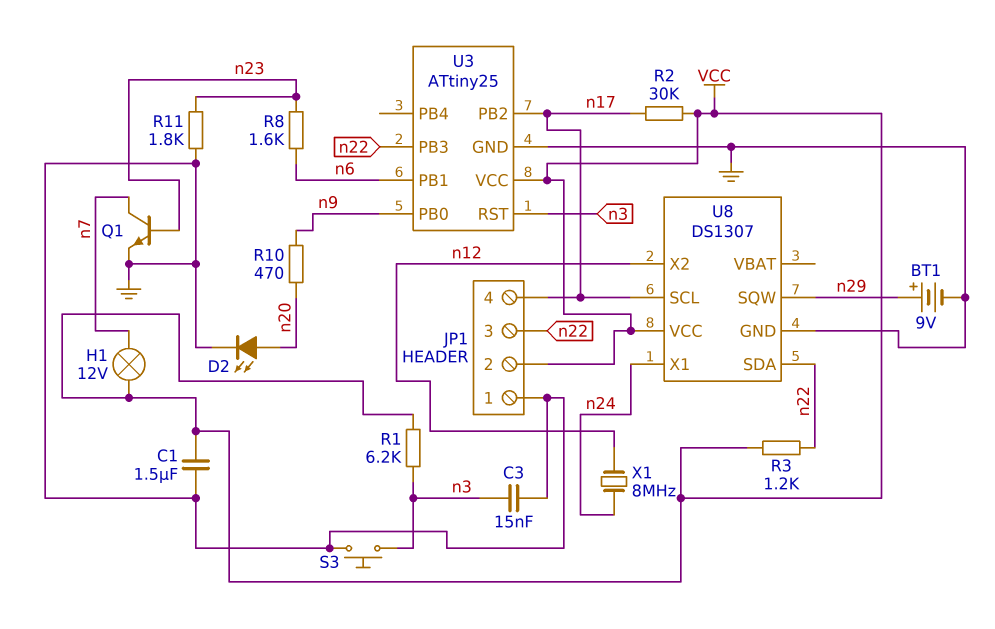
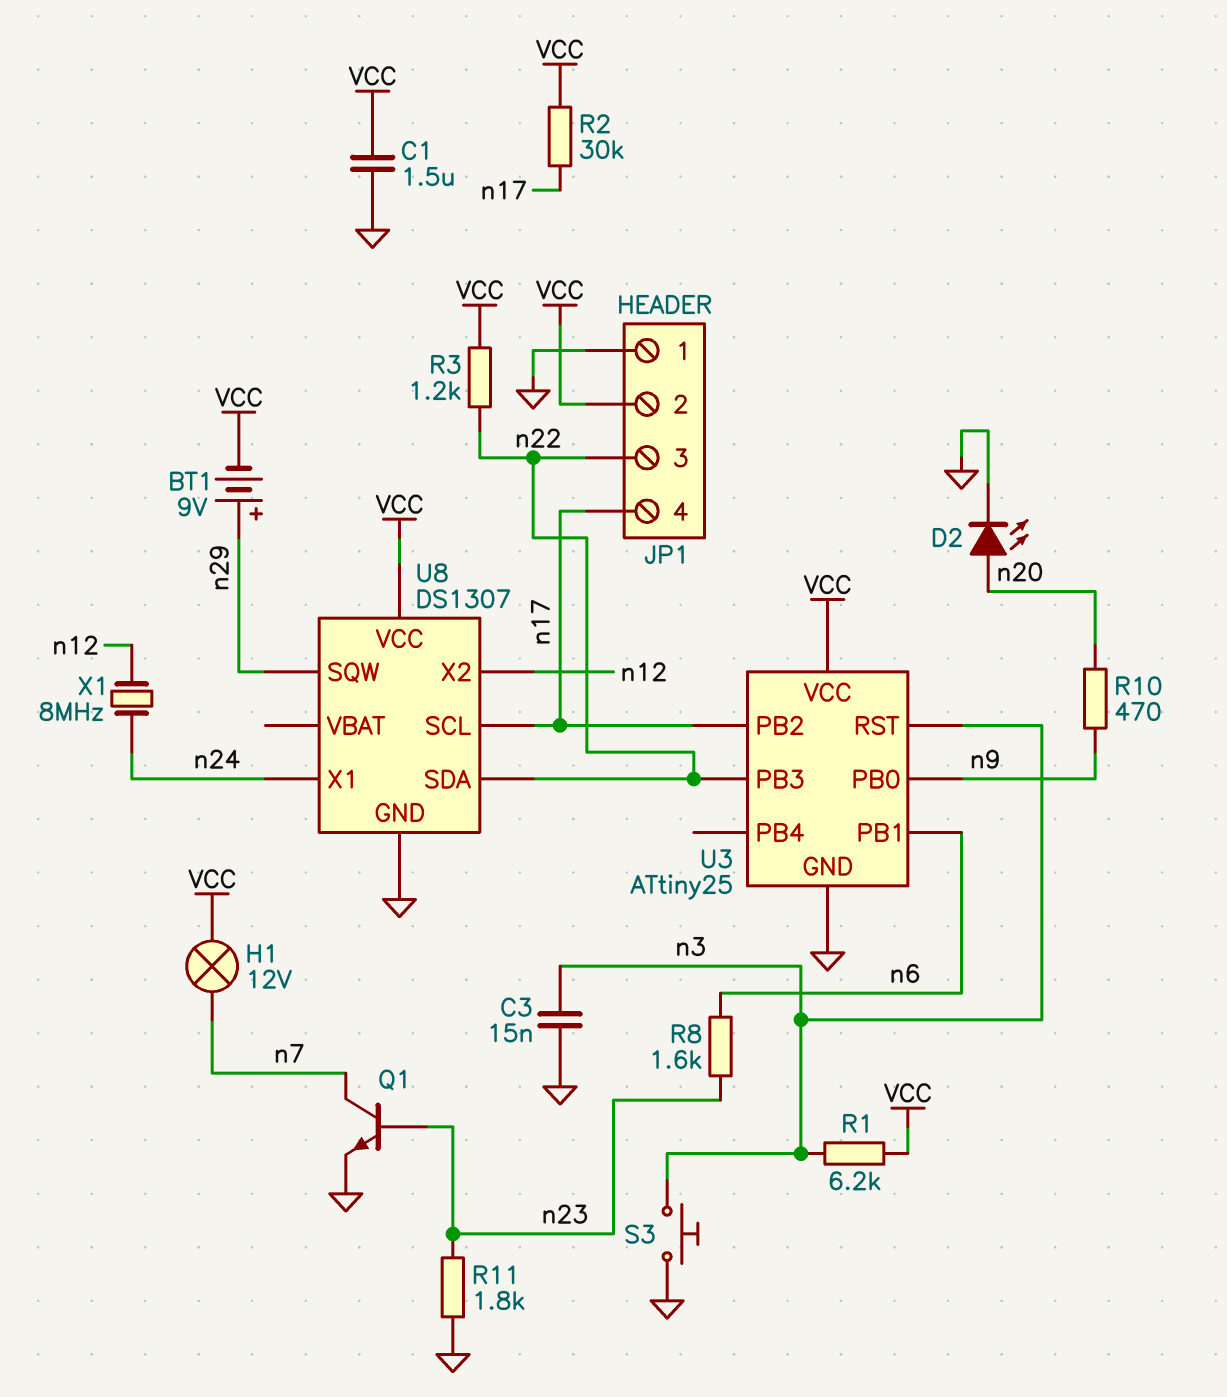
BT1: 9V (plus n29, minus GND) -> 9V (plus n29, minus VCC)

